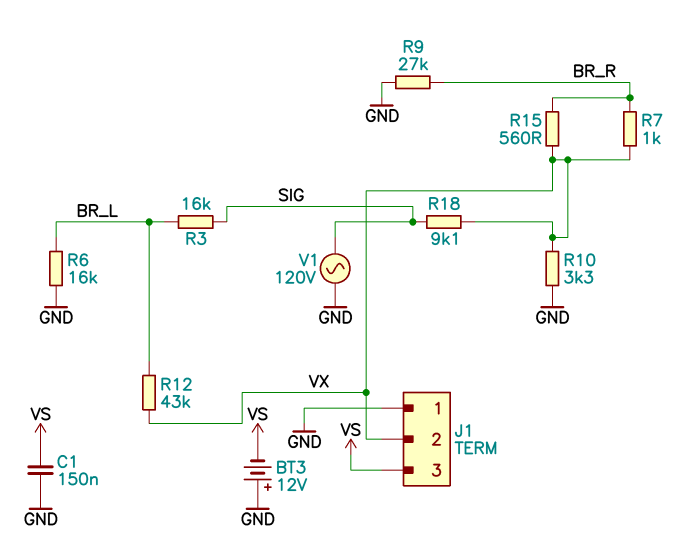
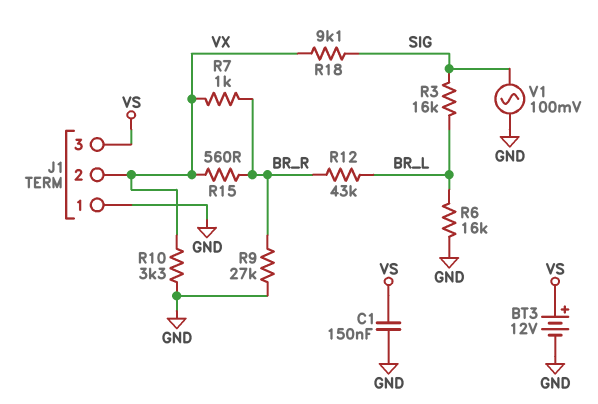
BT3: 12V (plus GND, minus VS) -> 12V (plus VS, minus GND)
R12: 43k (BR_L, VX) -> 43k (BR_L, BR_R)
V1: AC 120V (GND, SIG) -> AC 100mV (GND, SIG)

